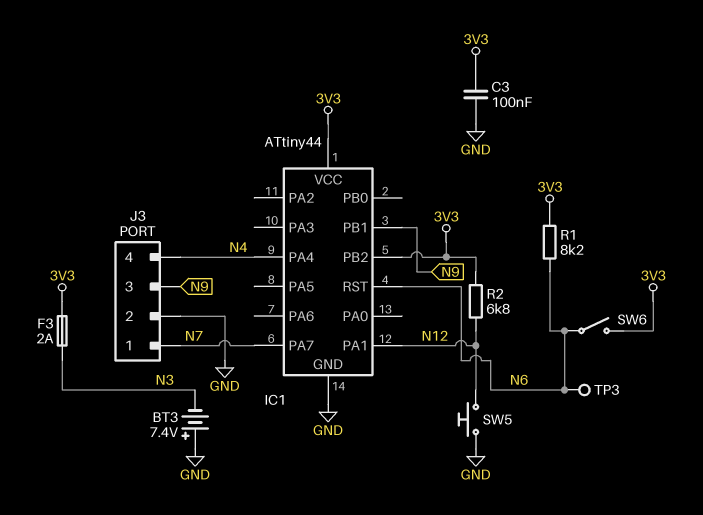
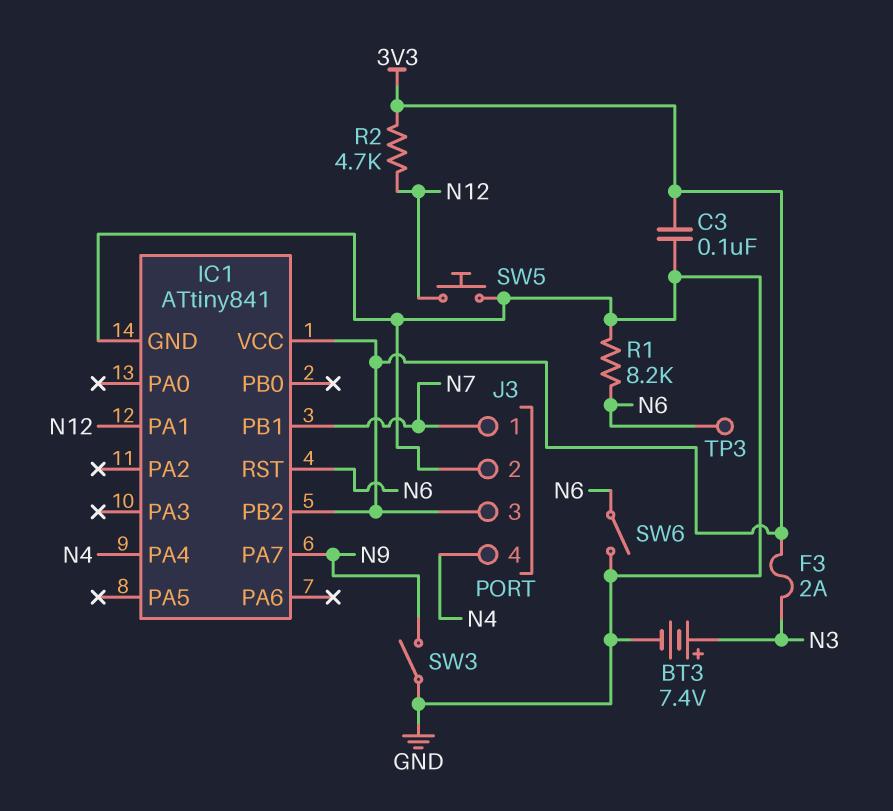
BT3: 7.4V (plus GND, minus N3) -> 7.4V (plus N3, minus GND)
IC1: ATtiny44 -> ATtiny841
IC1 pin PA7: N7 -> N9
IC1 pin PB1: N9 -> N7
J3 pin 3: N9 -> 3V3
R1: 8.2k (3V3, N6) -> 8.2k (GND, N6)
R2: 6.8k (3V3, N12) -> 4.7k (3V3, N12)
SW3: none -> switch (GND, N9)
SW6: switch (3V3, N6) -> switch (GND, N6)

